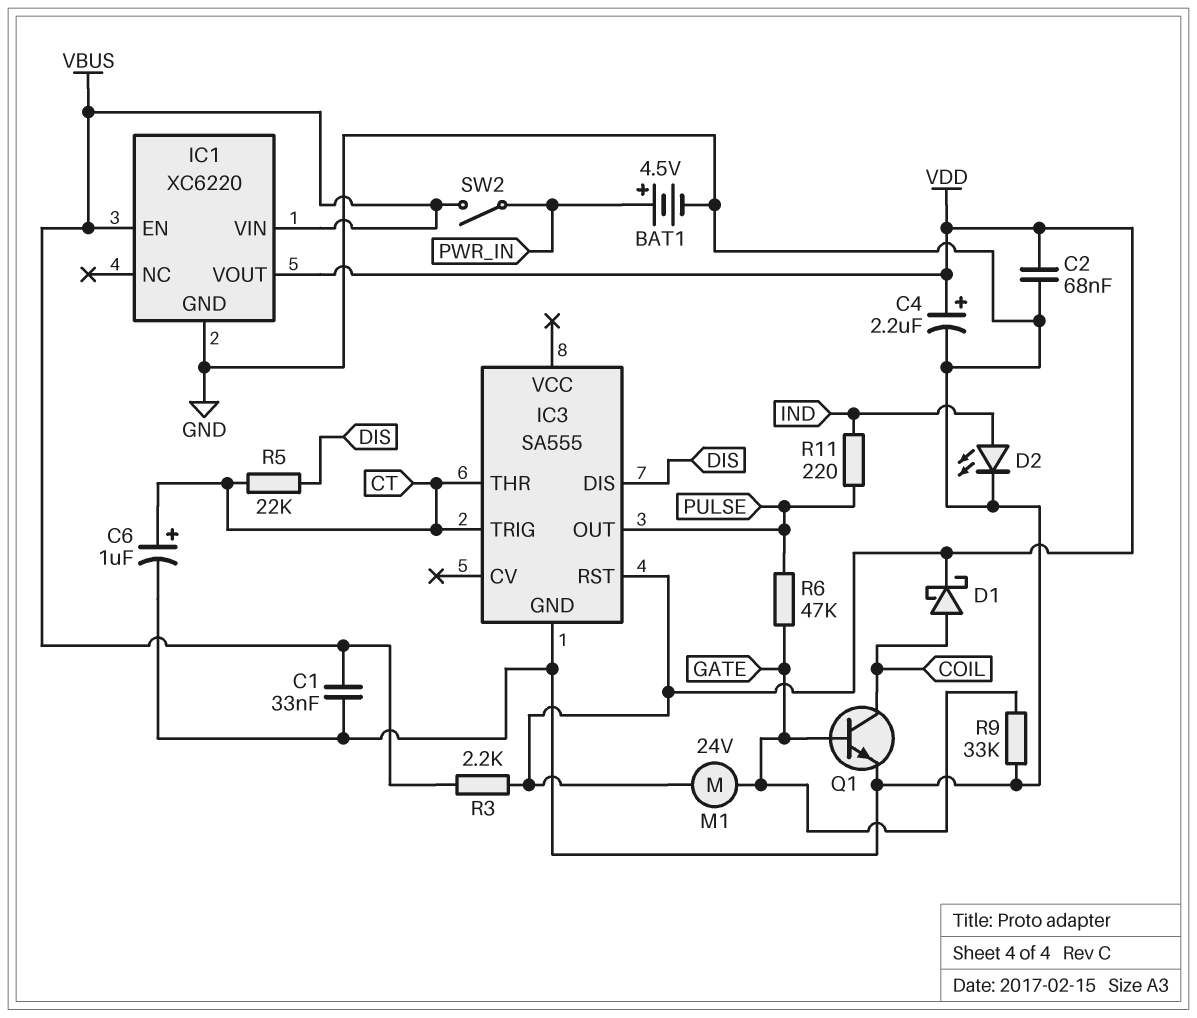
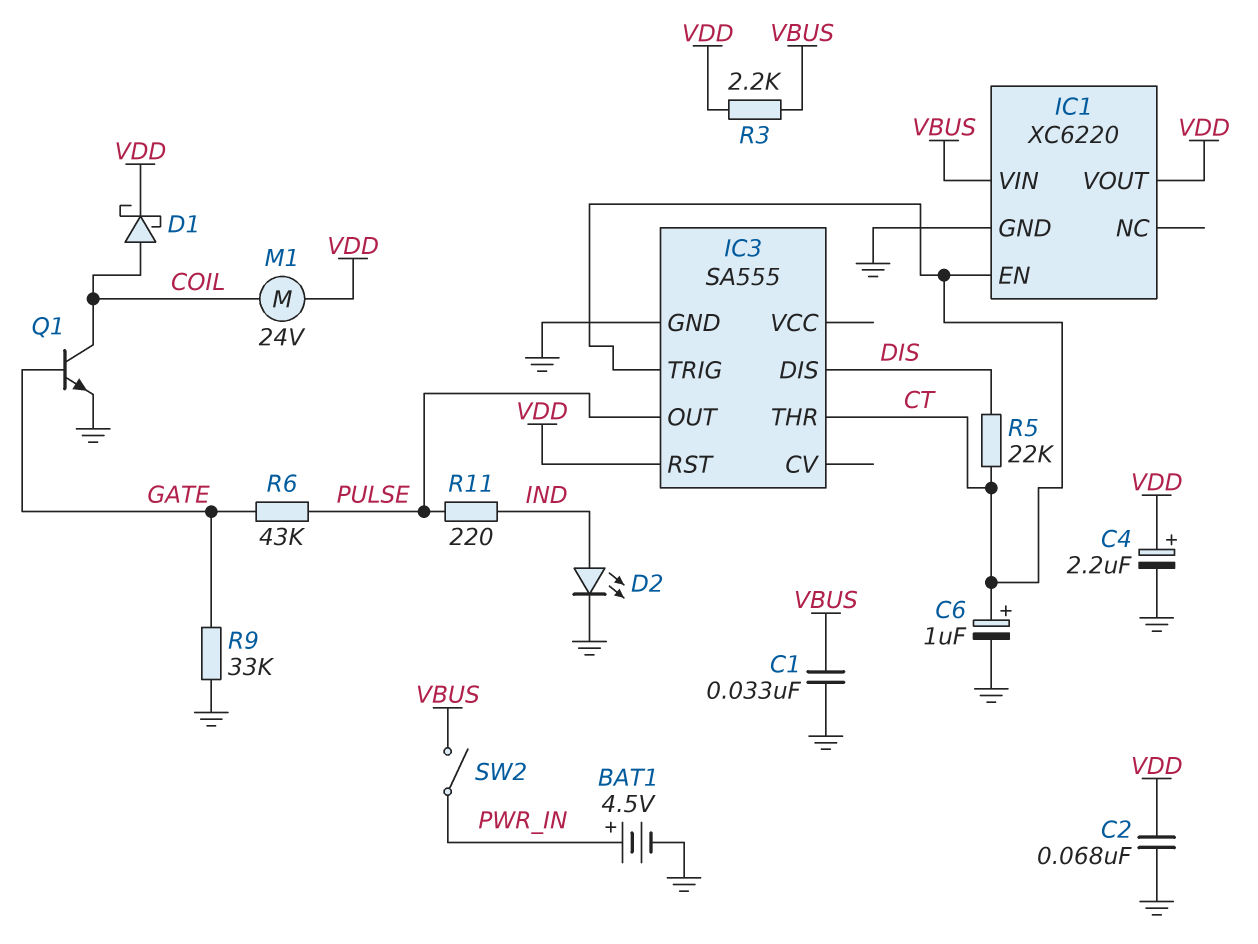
IC1 pin EN: VBUS -> CT
M1: motor 24V (GATE, VDD) -> motor 24V (COIL, VDD)
R6: 47k (GATE, PULSE) -> 43k (GATE, PULSE)

